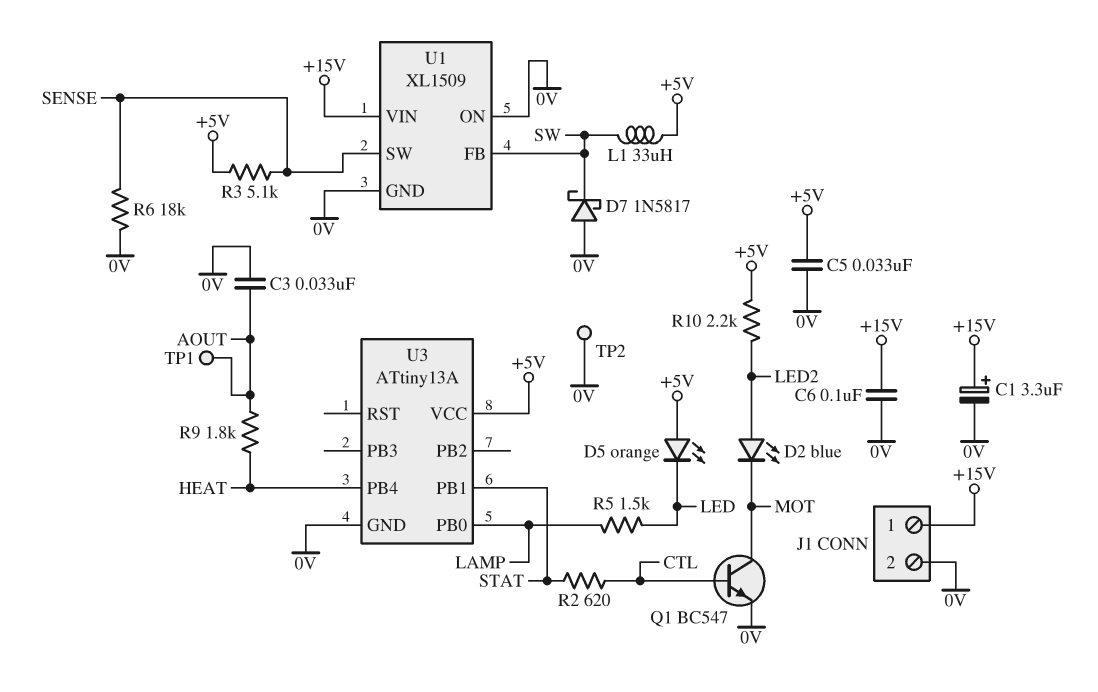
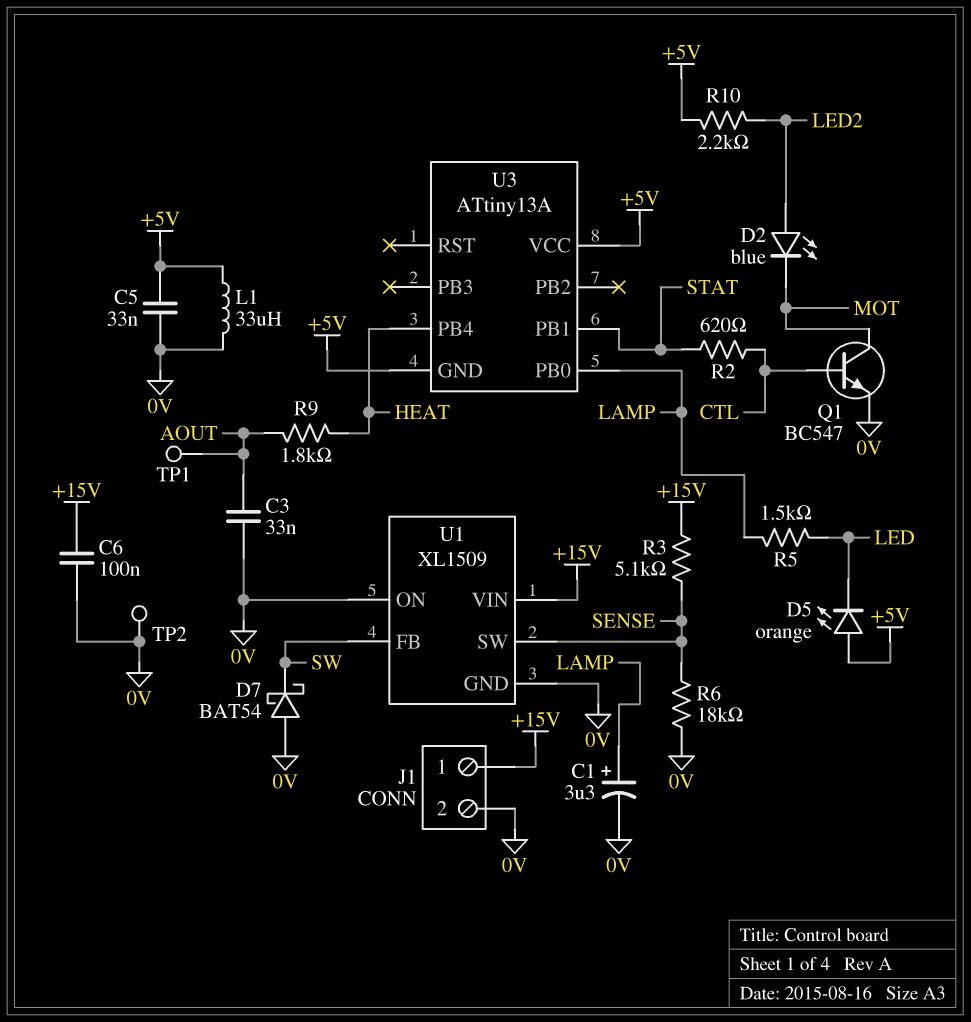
C1: 3.3uF (plus +15V, minus 0V) -> 3.3uF (plus LAMP, minus 0V)
D7: schottky 1N5817 (A 0V, K SW) -> schottky BAT54 (A 0V, K SW)
L1: 33uH (+5V, SW) -> 33uH (+5V, 0V)
R3: 5.1k (+5V, SENSE) -> 5.1k (+15V, SENSE)
U3 pin GND: 0V -> +5V

